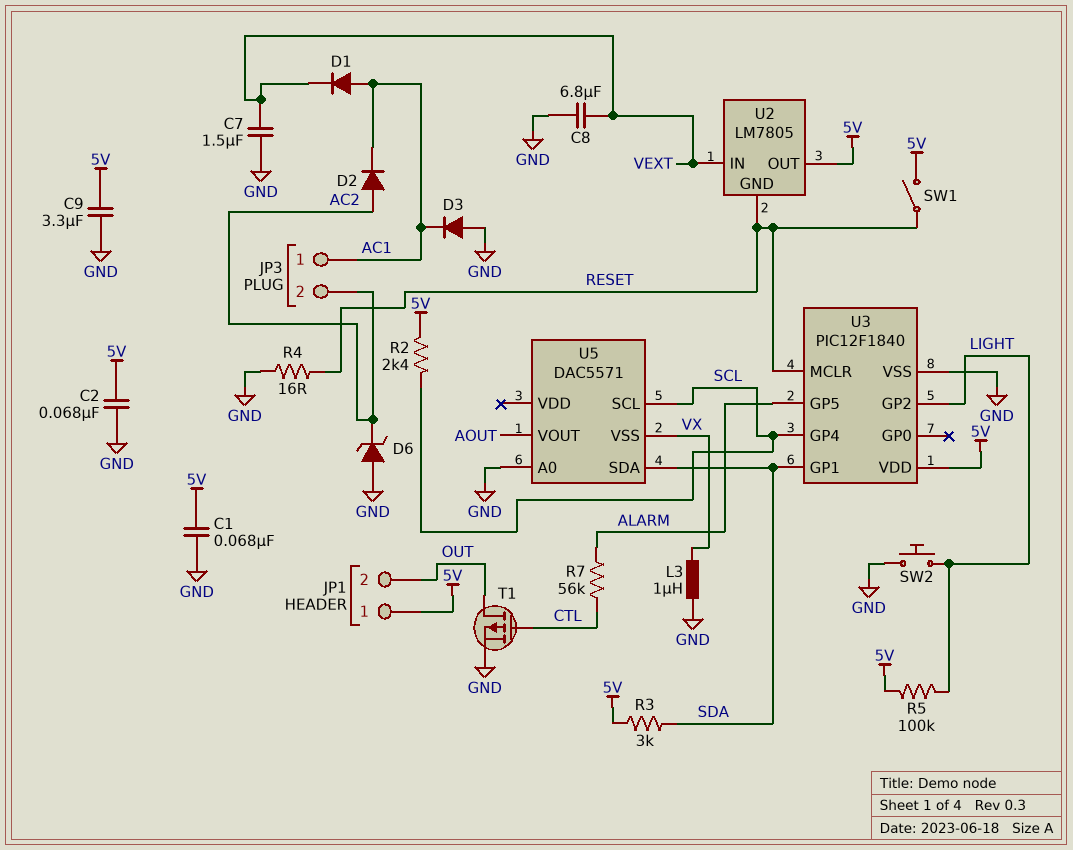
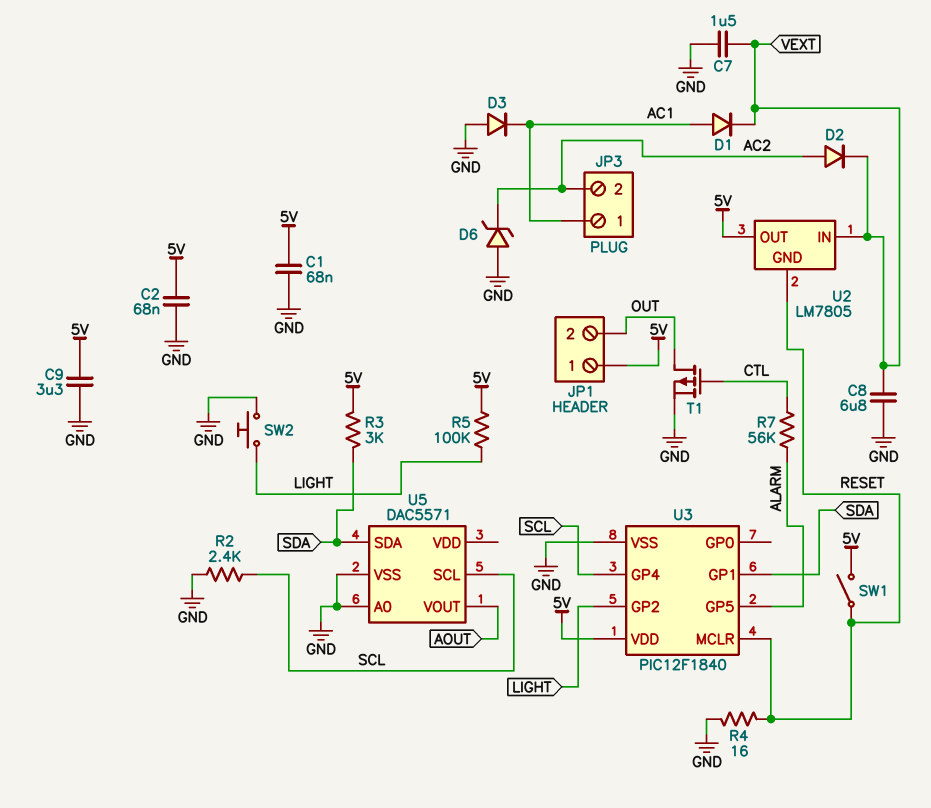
D2: diode (A AC2, K AC1) -> diode (A AC2, K VEXT)
L3: 1uH (GND, VX) -> none
R2: 2.4k (5V, SCL) -> 2.4k (GND, SCL)
U5 pin VSS: VX -> GND

